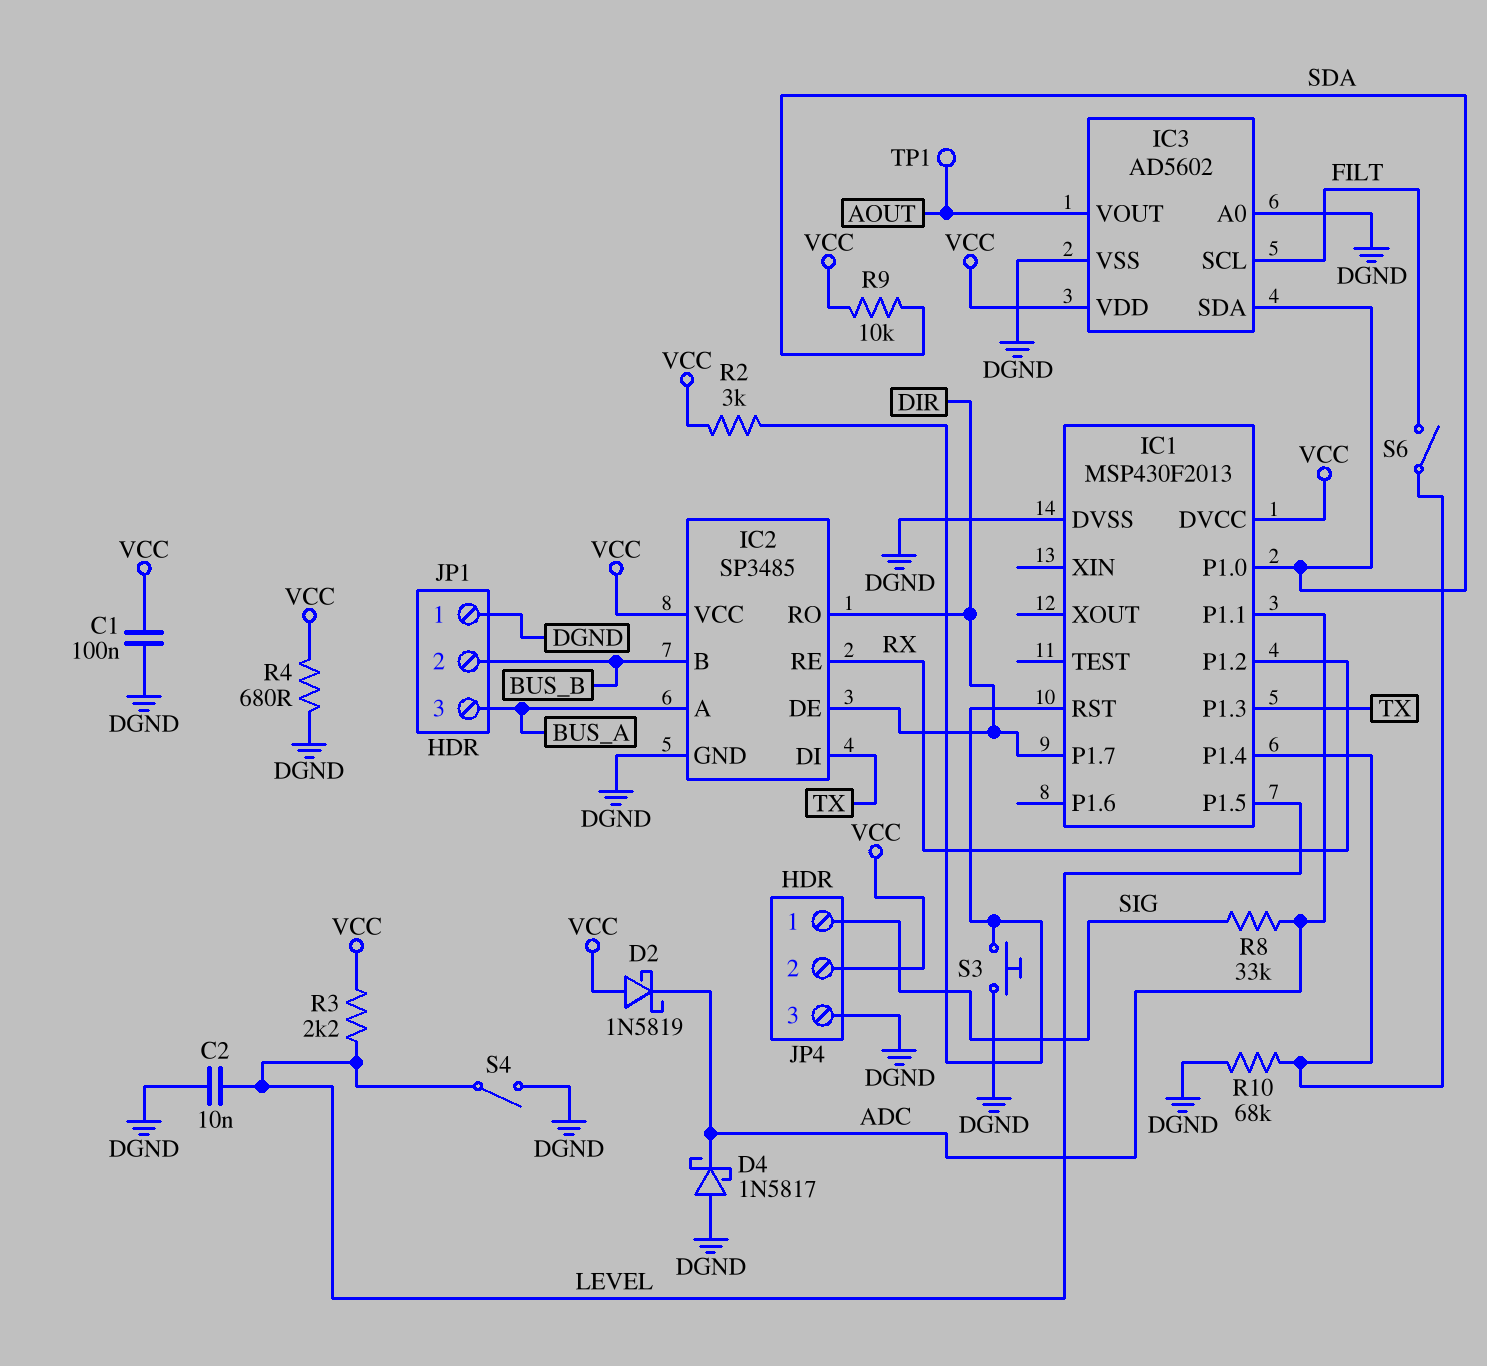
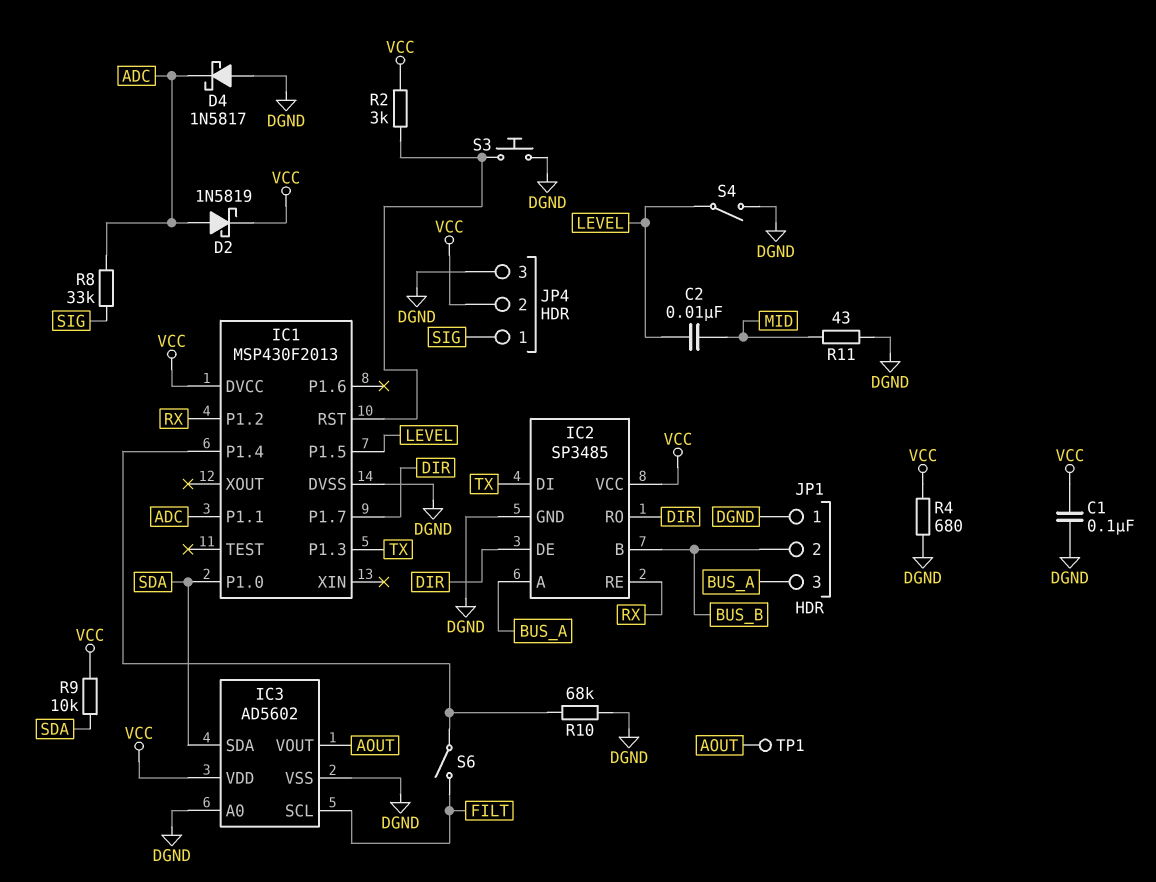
C2: 10nF (DGND, LEVEL) -> 10nF (LEVEL, MID)
D2: schottky 1N5819 (A VCC, K ADC) -> schottky 1N5819 (A ADC, K VCC)
R3: 2.2k (LEVEL, VCC) -> none
R11: none -> 43 (DGND, MID)

